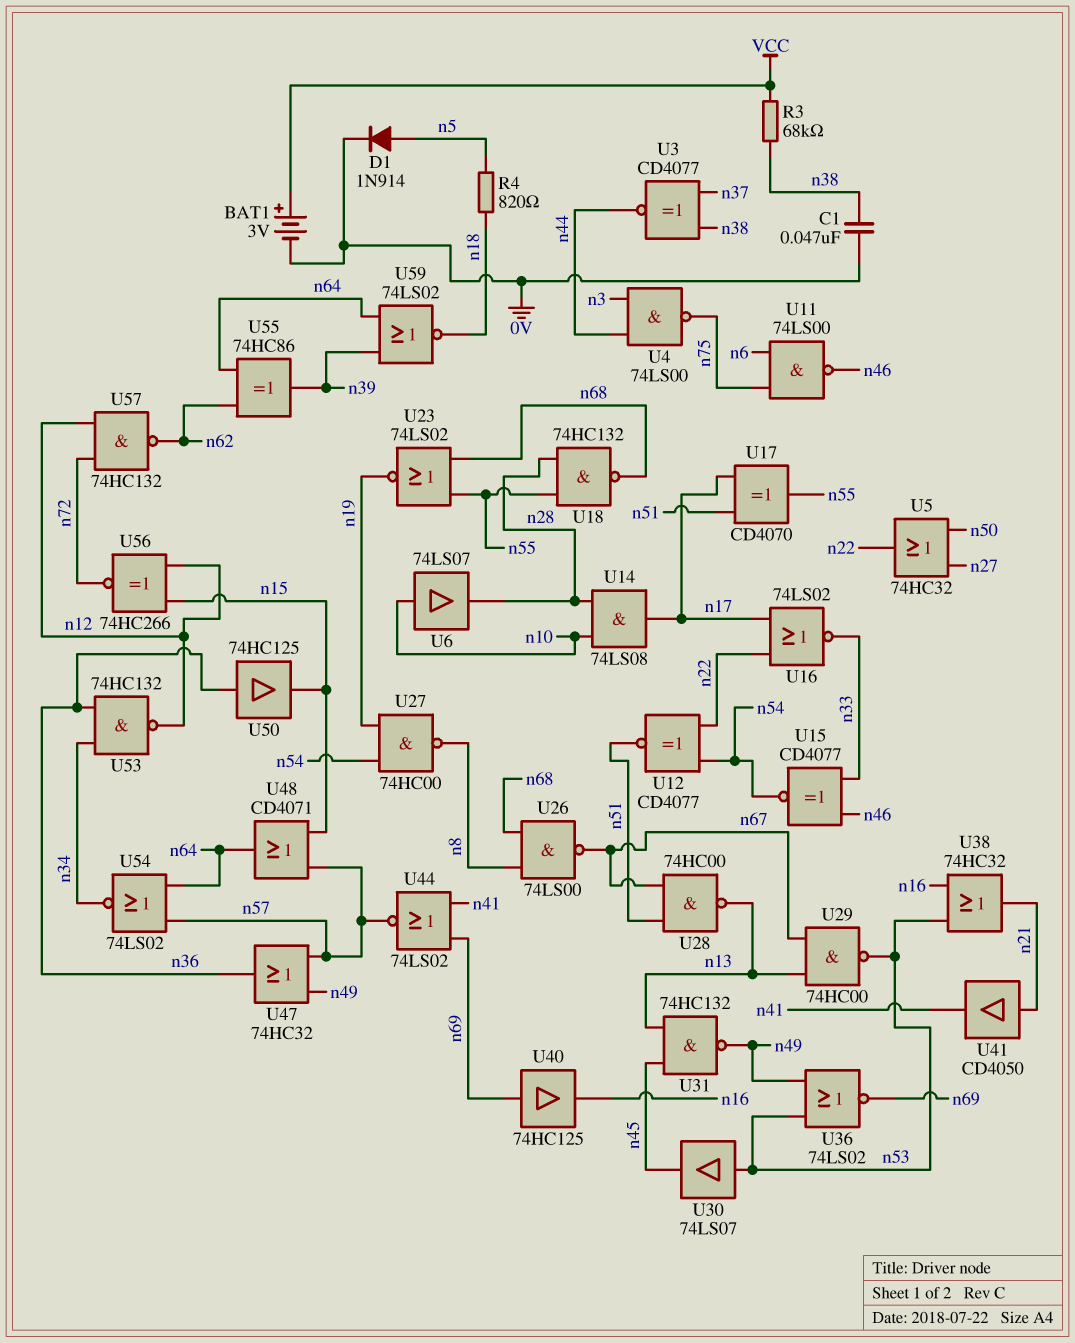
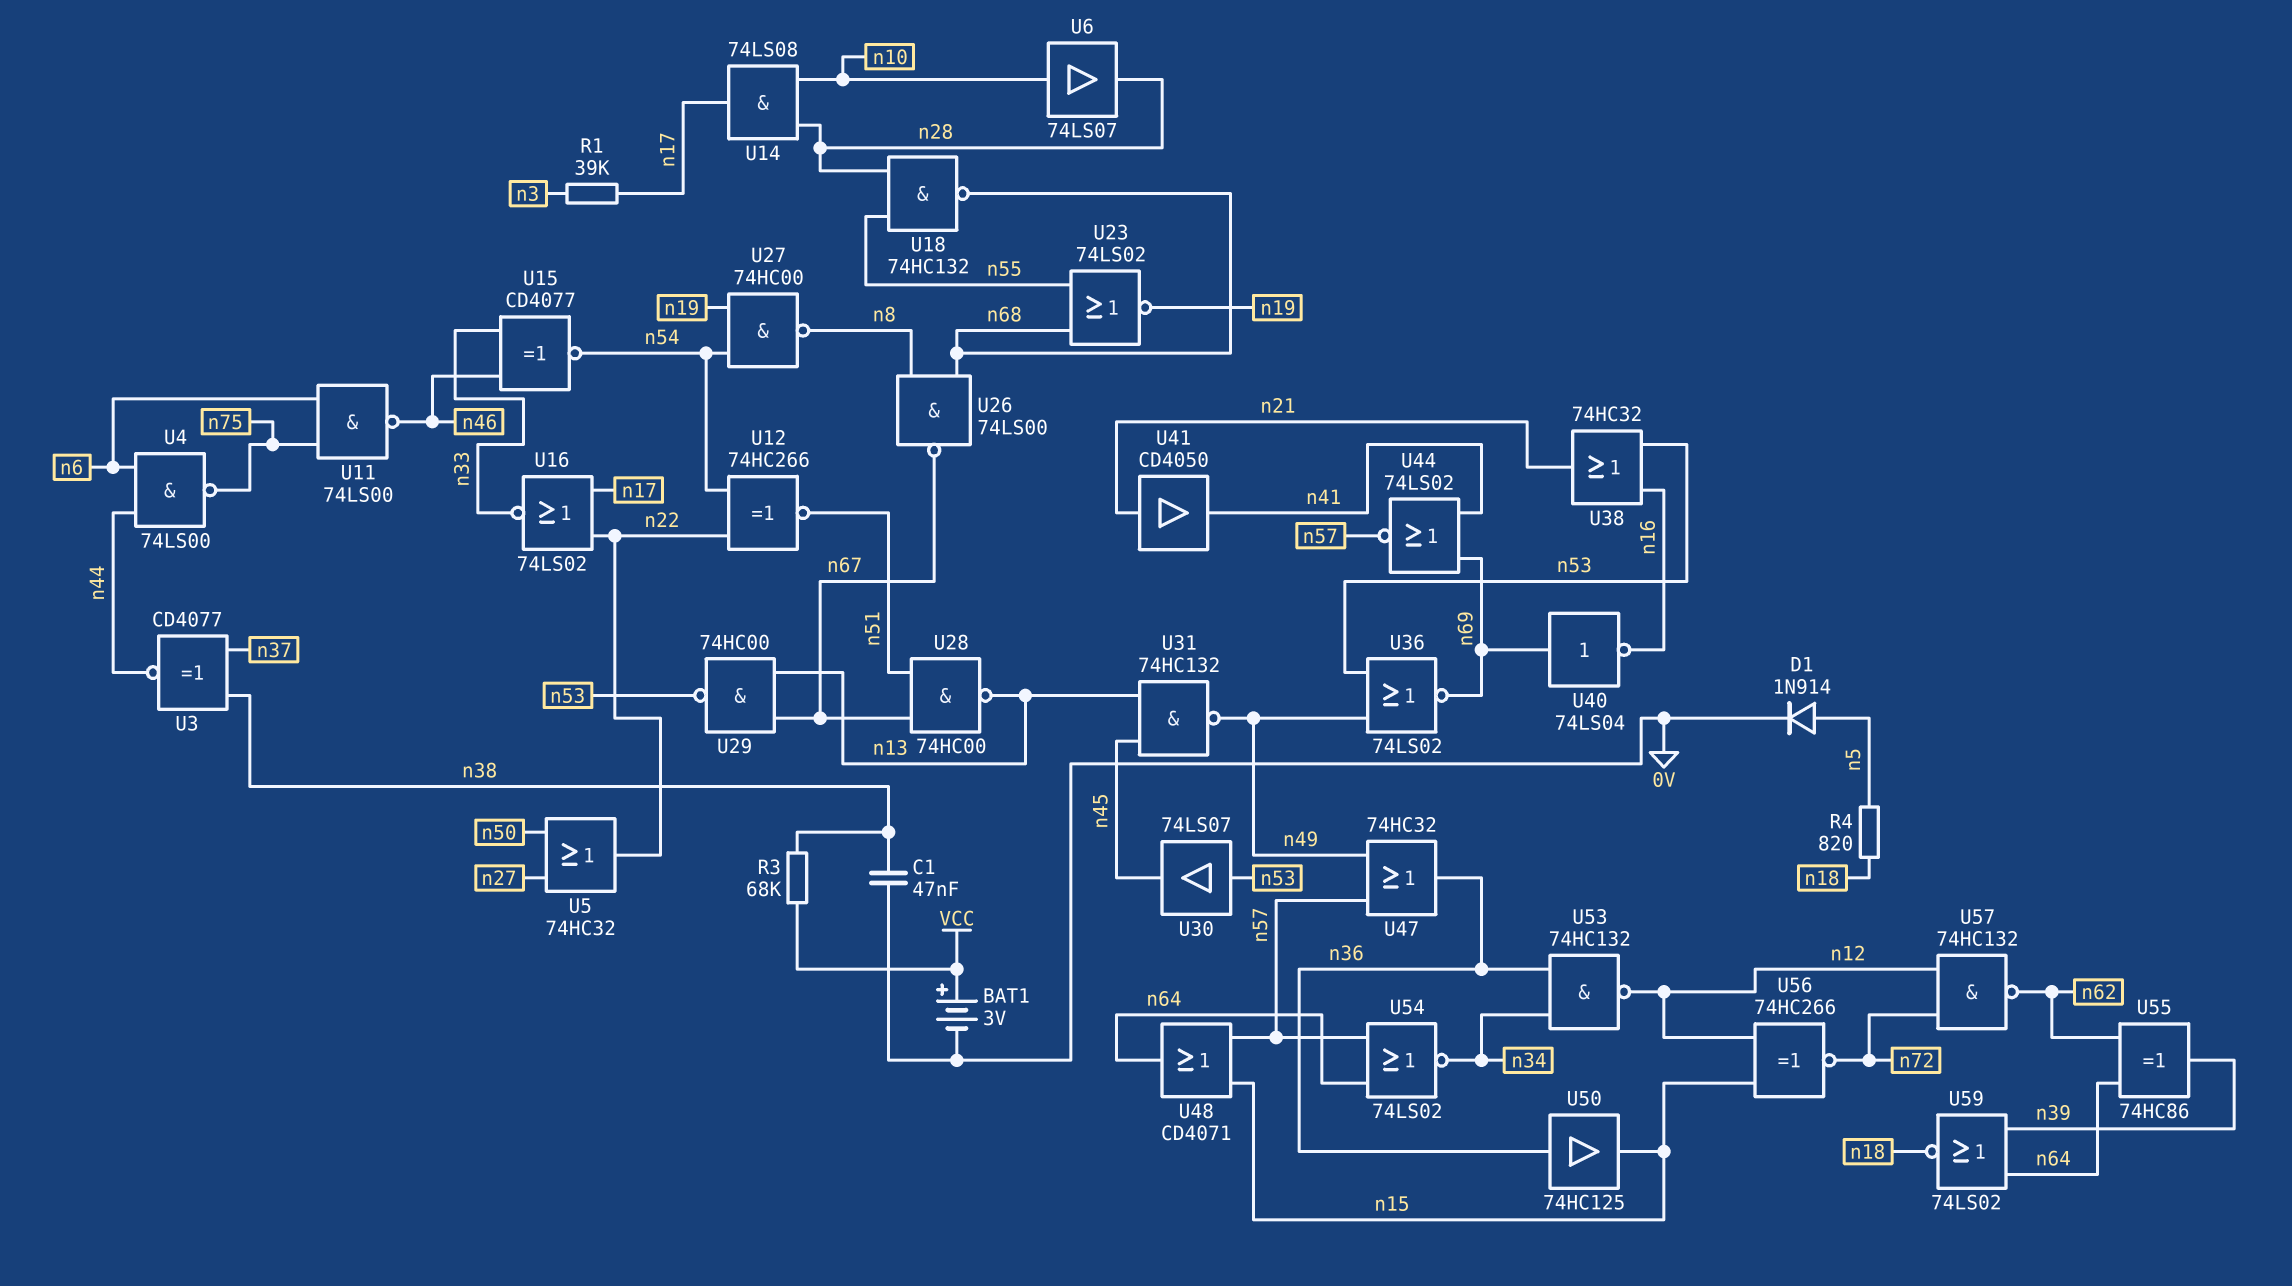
R1: none -> 39k (n3, n17)
U4: NAND 74LS00 (in n3, in n44, out n75) -> NAND 74LS00 (in n6, in n44, out n75)
U12: XNOR CD4077 (in n22, in n54, out n51) -> XNOR 74HC266 (in n22, in n54, out n51)
U17: XOR CD4070 (in n17, in n51, out n55) -> none
U40: buffer 74HC125 (in n69, out n16) -> NOT 74LS04 (in n69, out n16)

